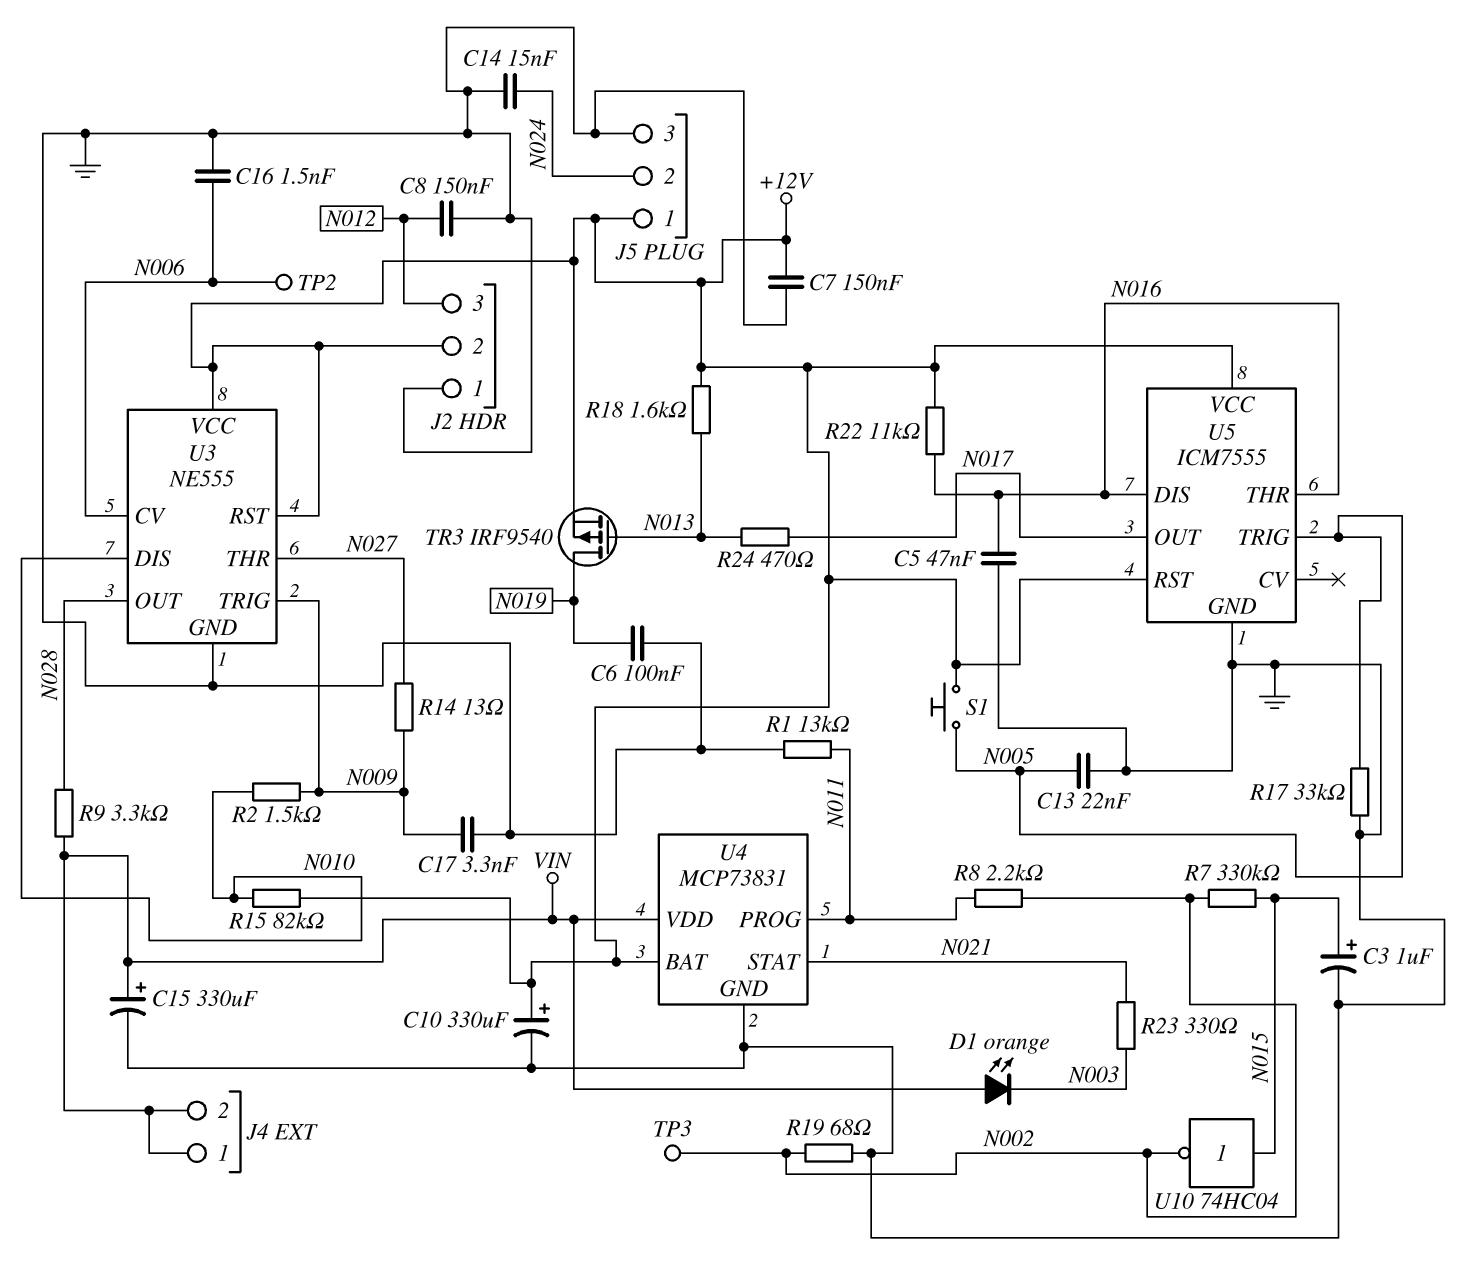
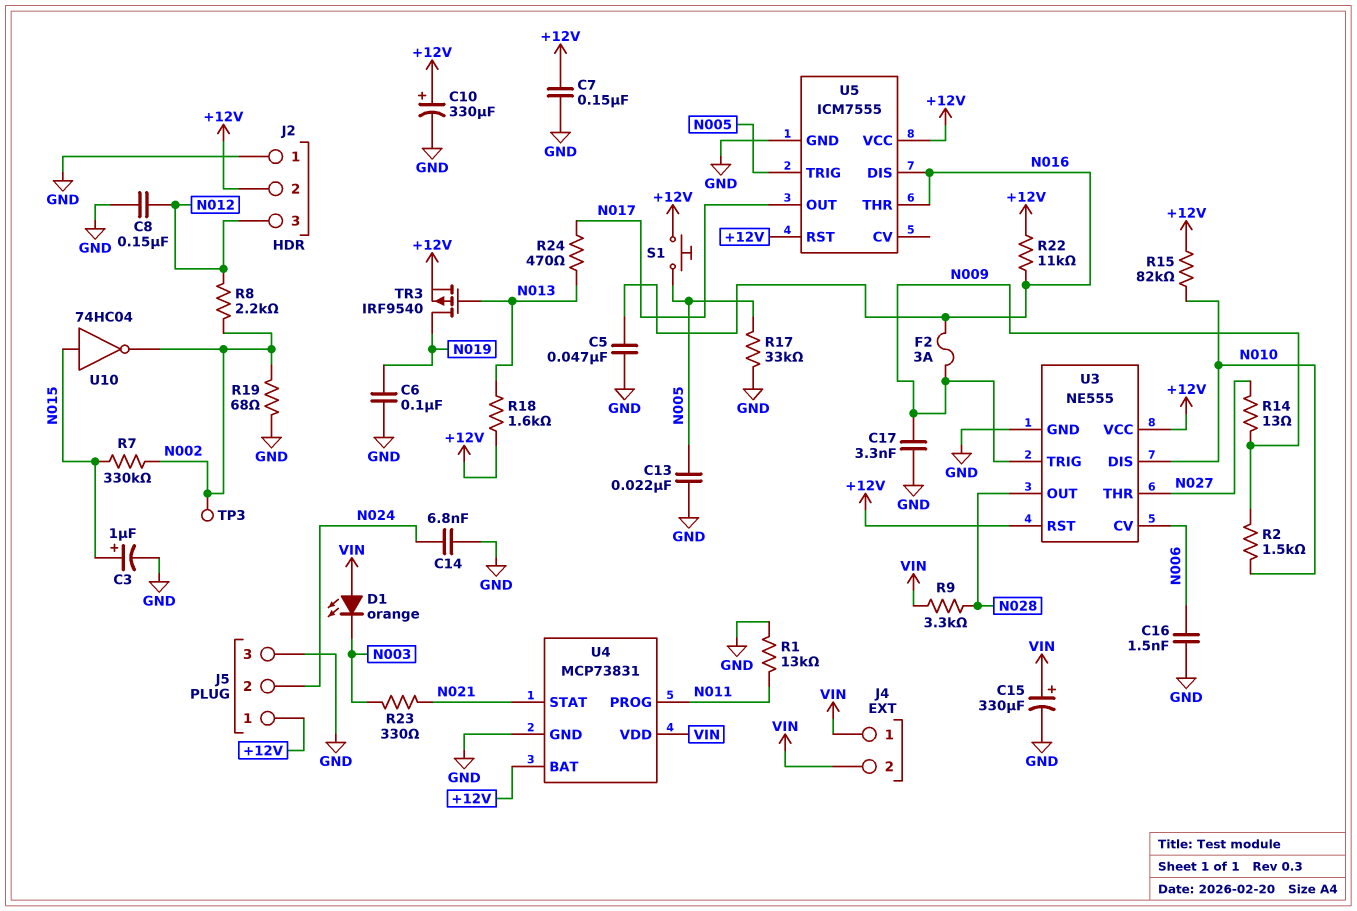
C14: 15nF (GND, N024) -> 6.8nF (GND, N024)
F2: none -> 3A (N009, N016)
R8: 2.2k (N002, N011) -> 2.2k (N002, N012)
TP2: test point (N006) -> none

